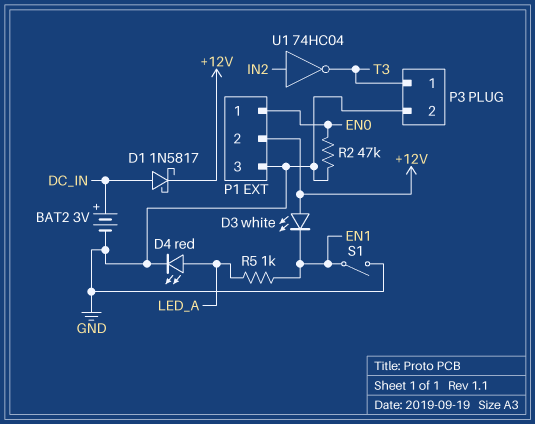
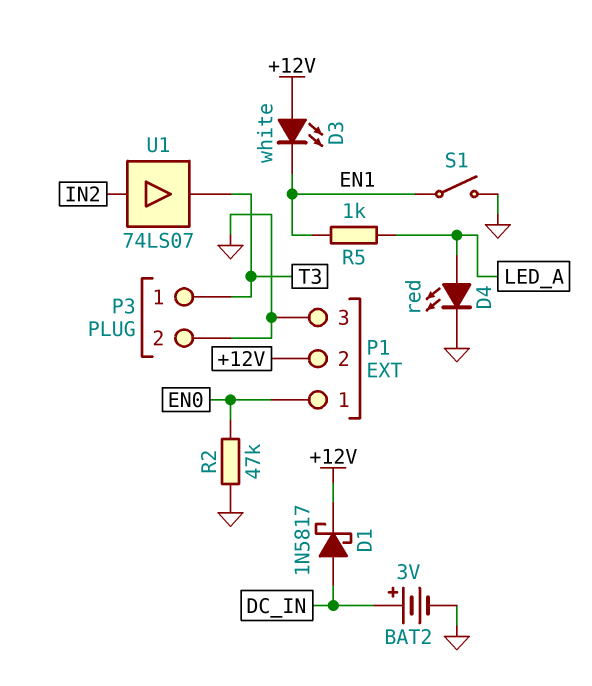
U1: NOT 74HC04 (in IN2, out T3) -> buffer 74LS07 (in IN2, out T3)

